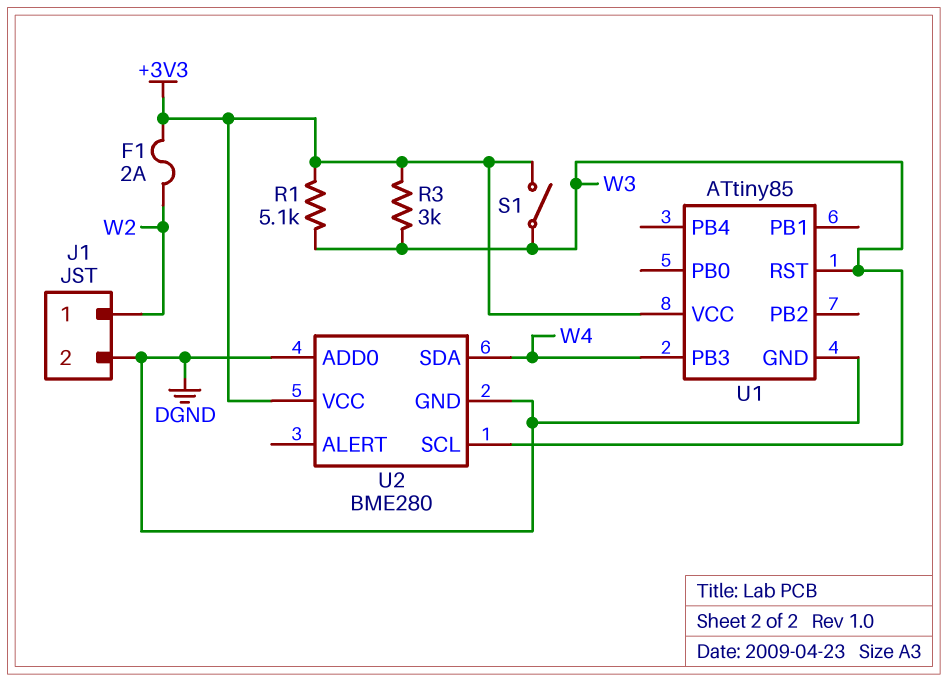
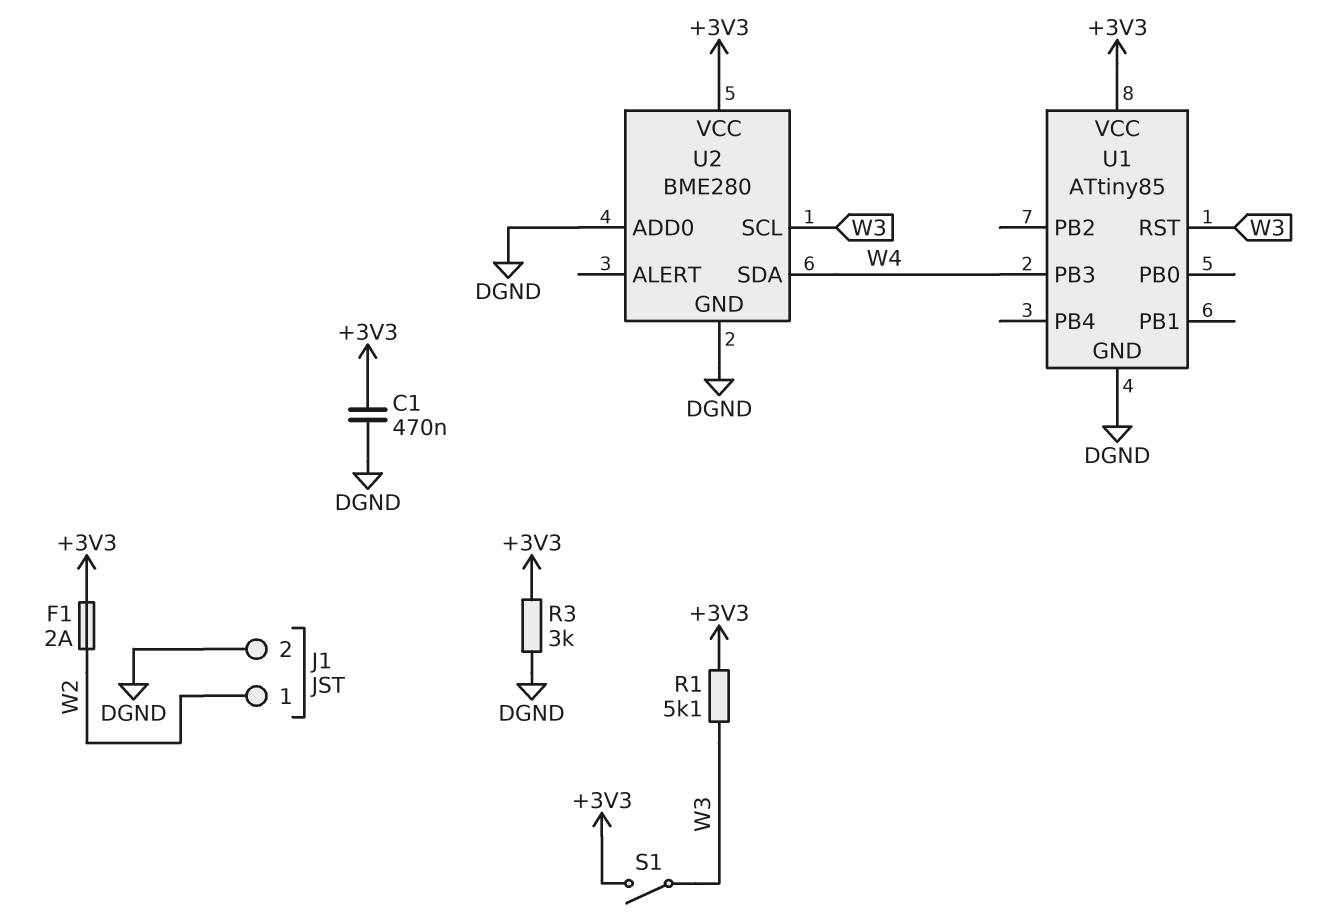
C1: none -> 470nF (+3V3, DGND)
R3: 3k (+3V3, W3) -> 3k (+3V3, DGND)

